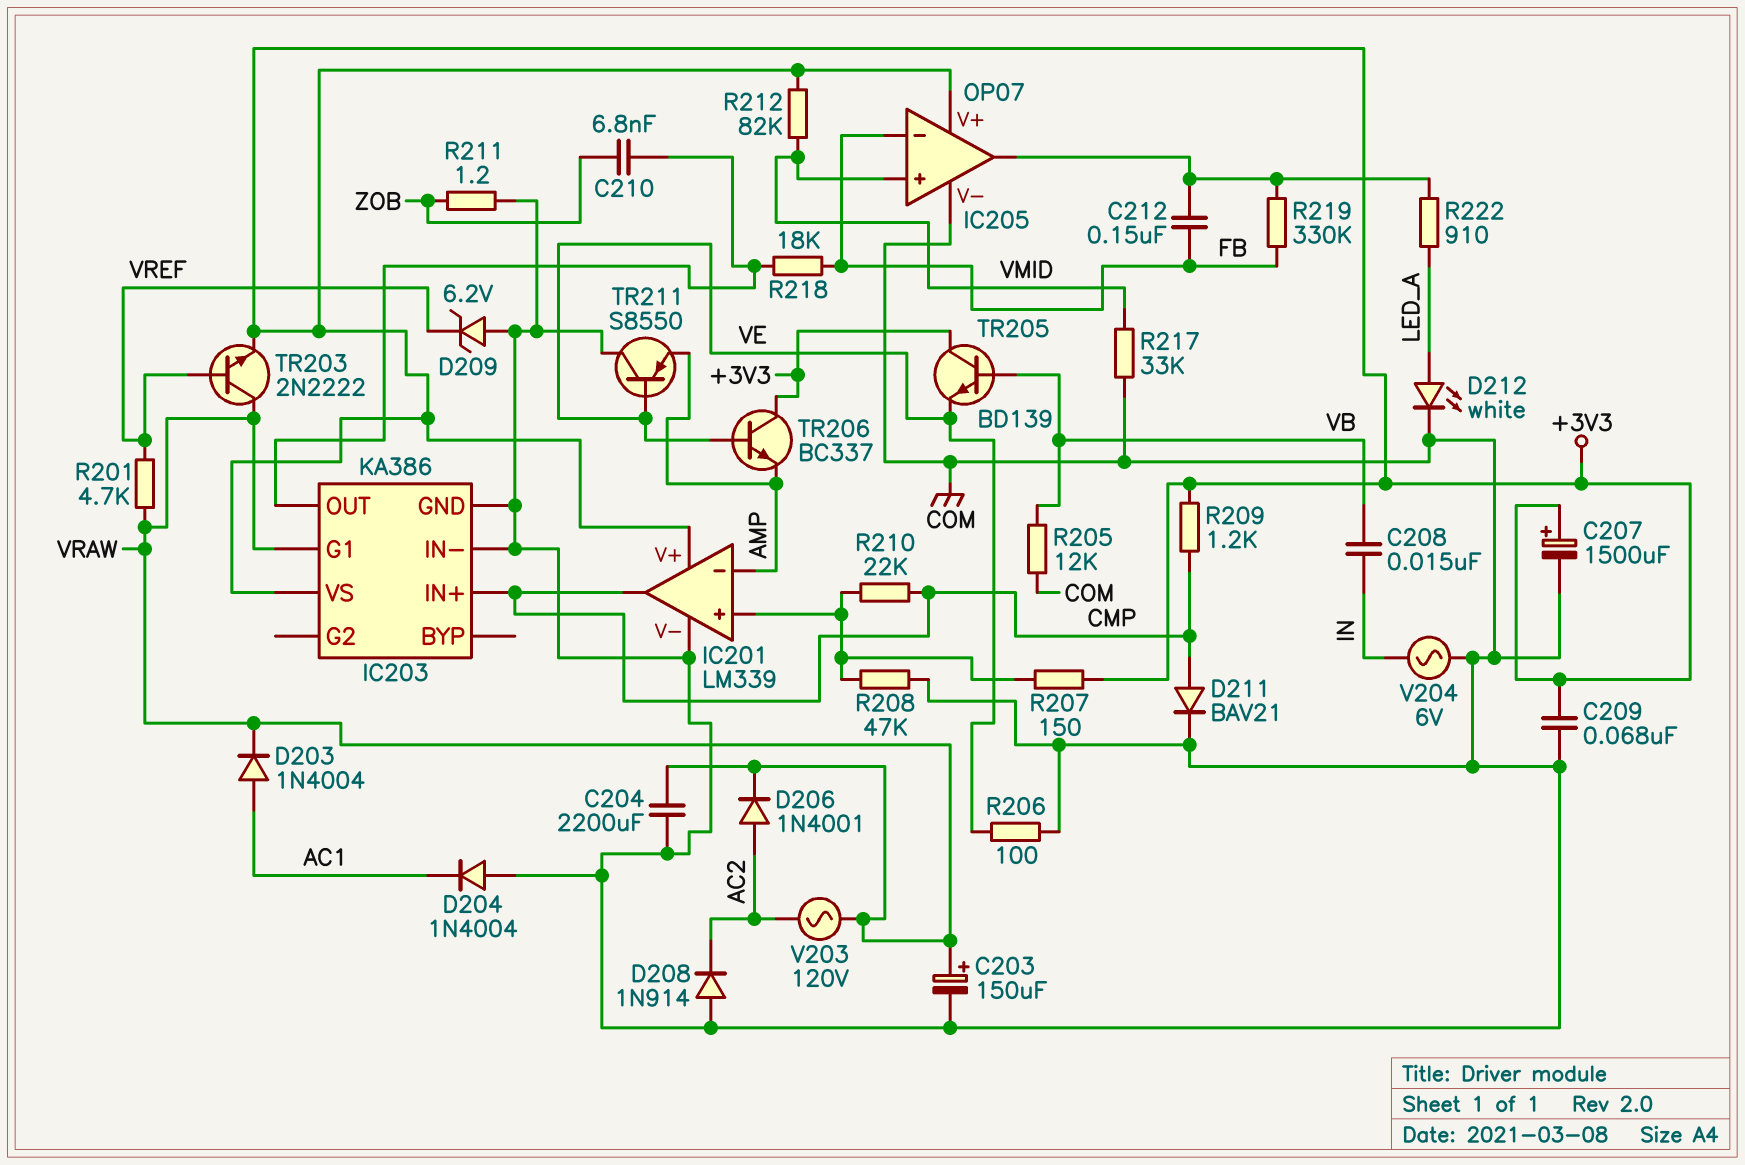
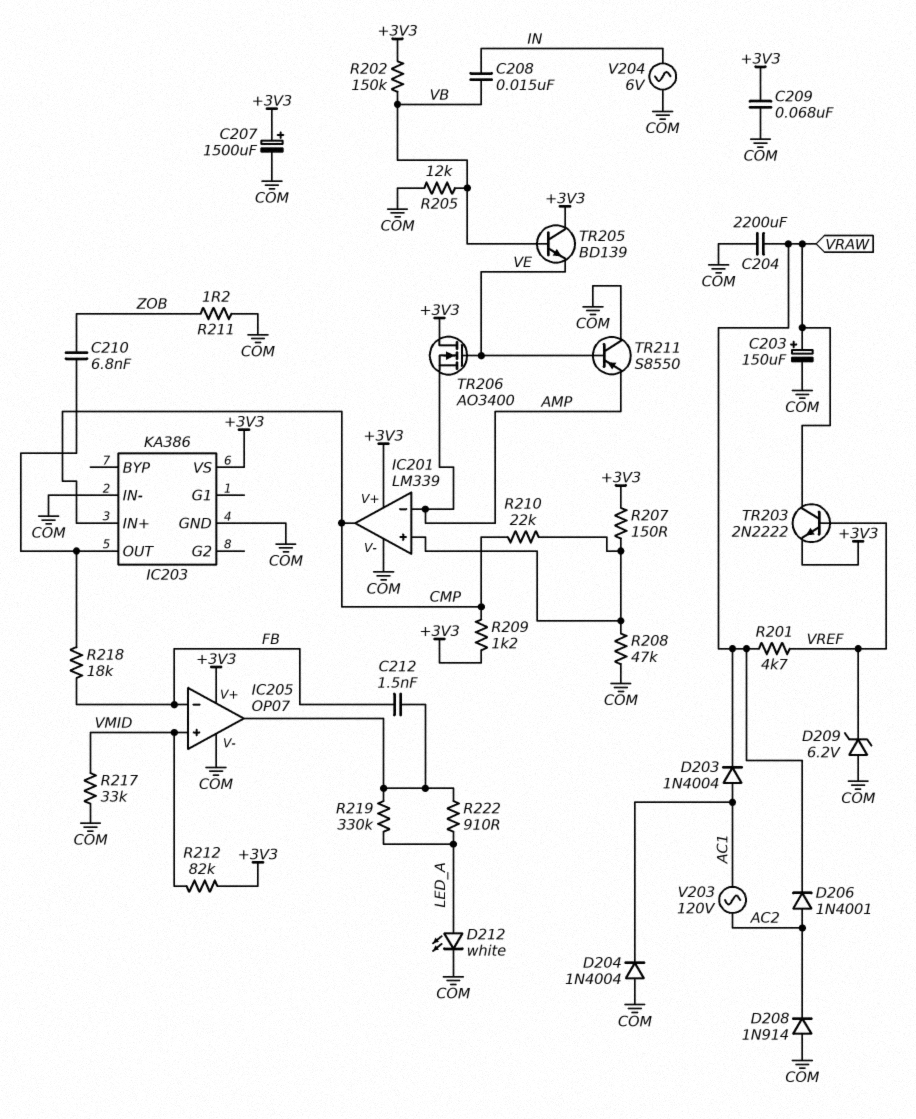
C212: 150nF (FB, IC205/out) -> 1.5nF (FB, IC205/out)
D211: diode BAV21 (A CMP, K COM) -> none
IC203 pin G1: VRAW -> none
R202: none -> 150k (+3V3, VB)
R206: 100 (COM, VE) -> none
R219: 330k (FB, IC205/out) -> 330k (IC205/out, LED_A)
TR206: NPN BC337 (B VE, C +3V3, E AMP) -> NMOS AO3400 (G VE, D +3V3, S AMP)
V203: AC 120V (AC2, VRAW) -> AC 120V (AC1, AC2)

